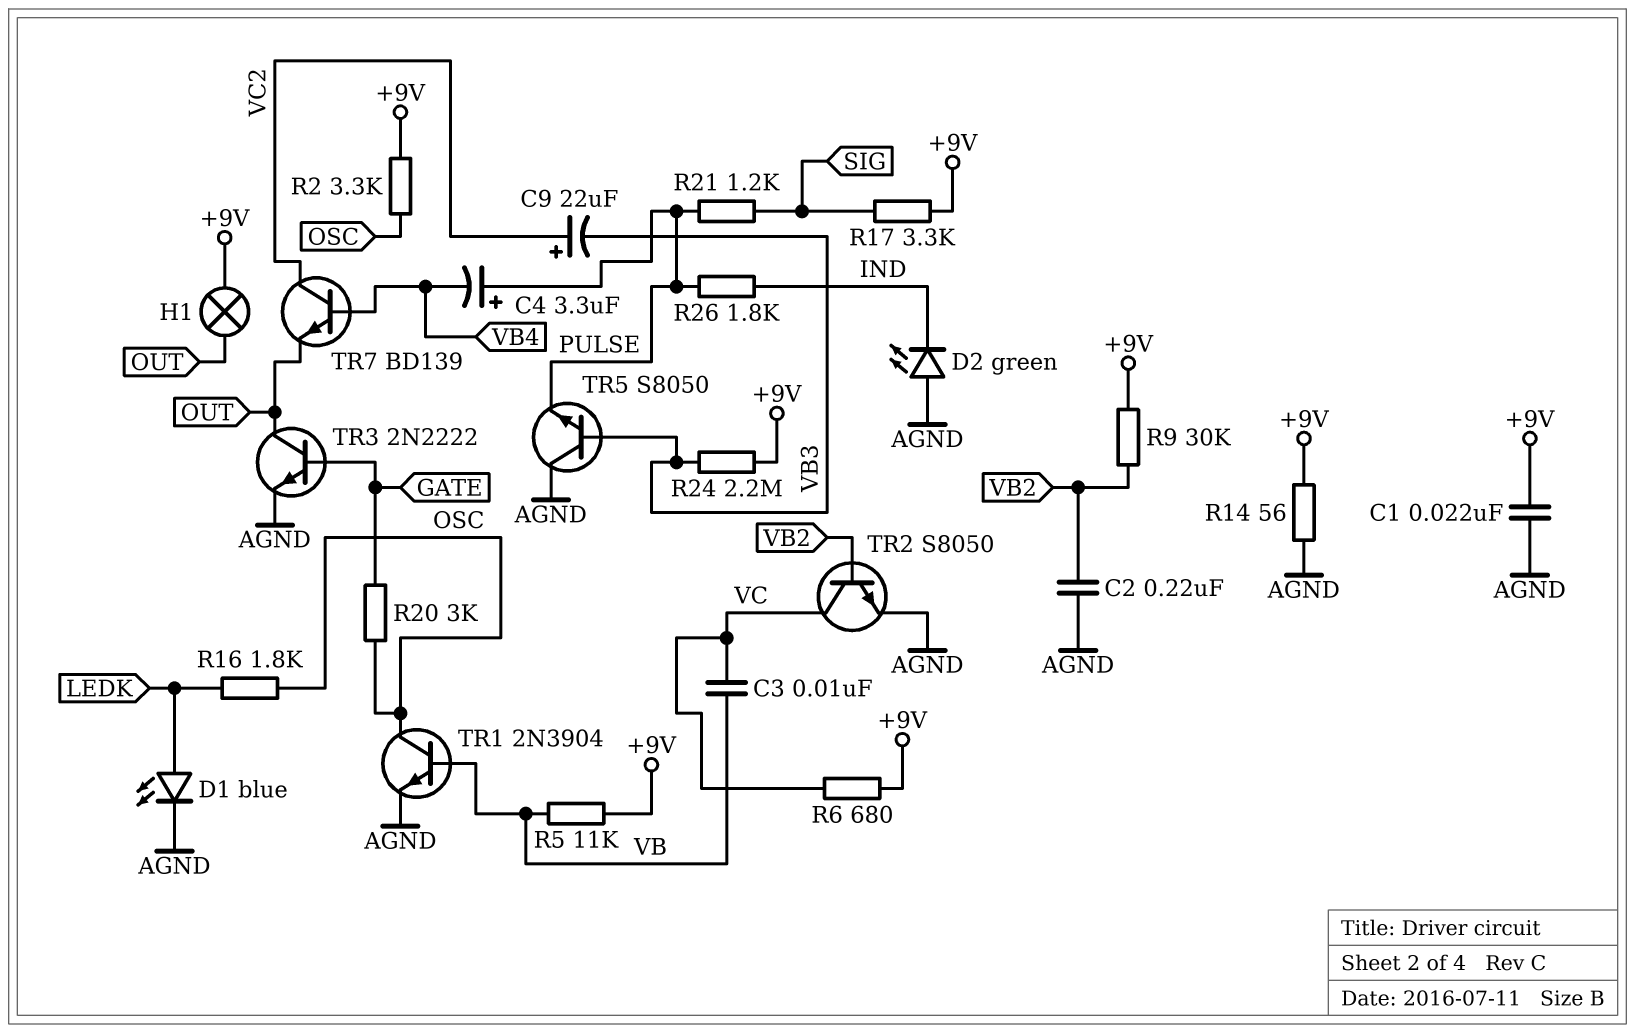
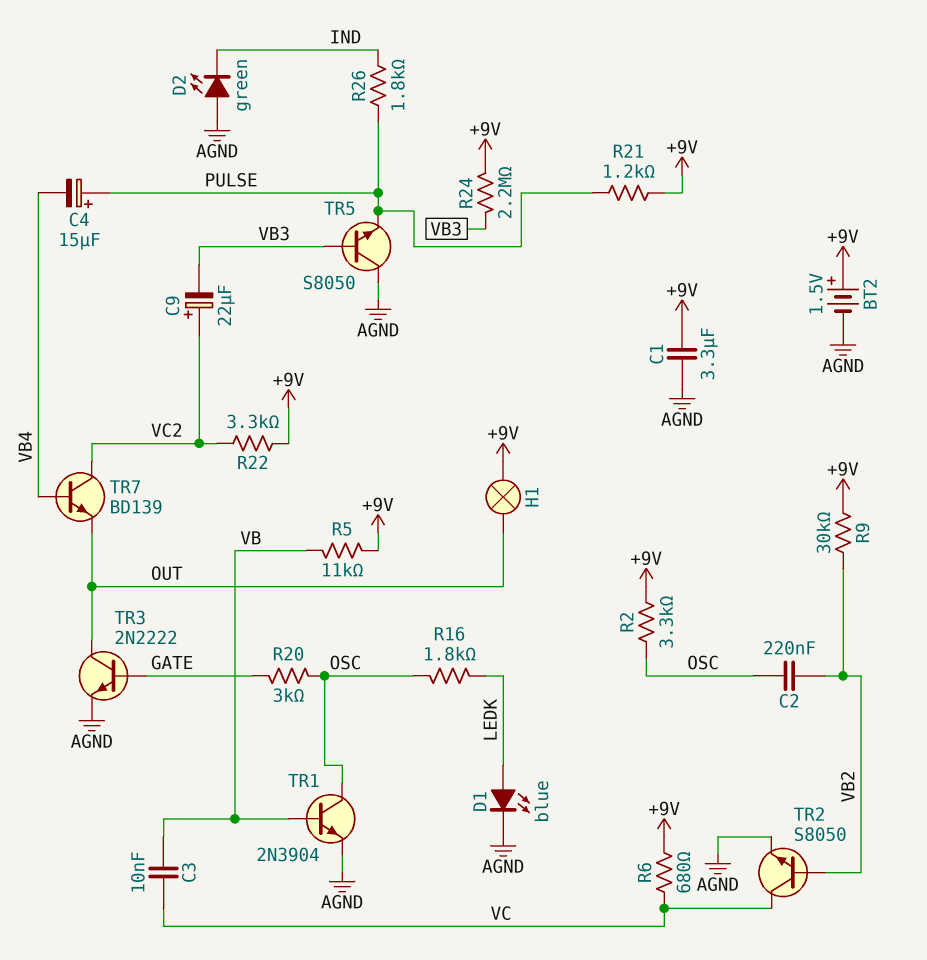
BT2: none -> 1.5V (plus +9V, minus AGND)
C1: 22nF (+9V, AGND) -> 3.3uF (+9V, AGND)
C2: 220nF (AGND, VB2) -> 220nF (OSC, VB2)
C4: 3.3uF (plus PULSE, minus VB4) -> 15uF (plus PULSE, minus VB4)
R14: 56 (+9V, AGND) -> none
R17: 3.3k (+9V, SIG) -> none
R21: 1.2k (PULSE, SIG) -> 1.2k (+9V, PULSE)
R22: none -> 3.3k (+9V, VC2)

